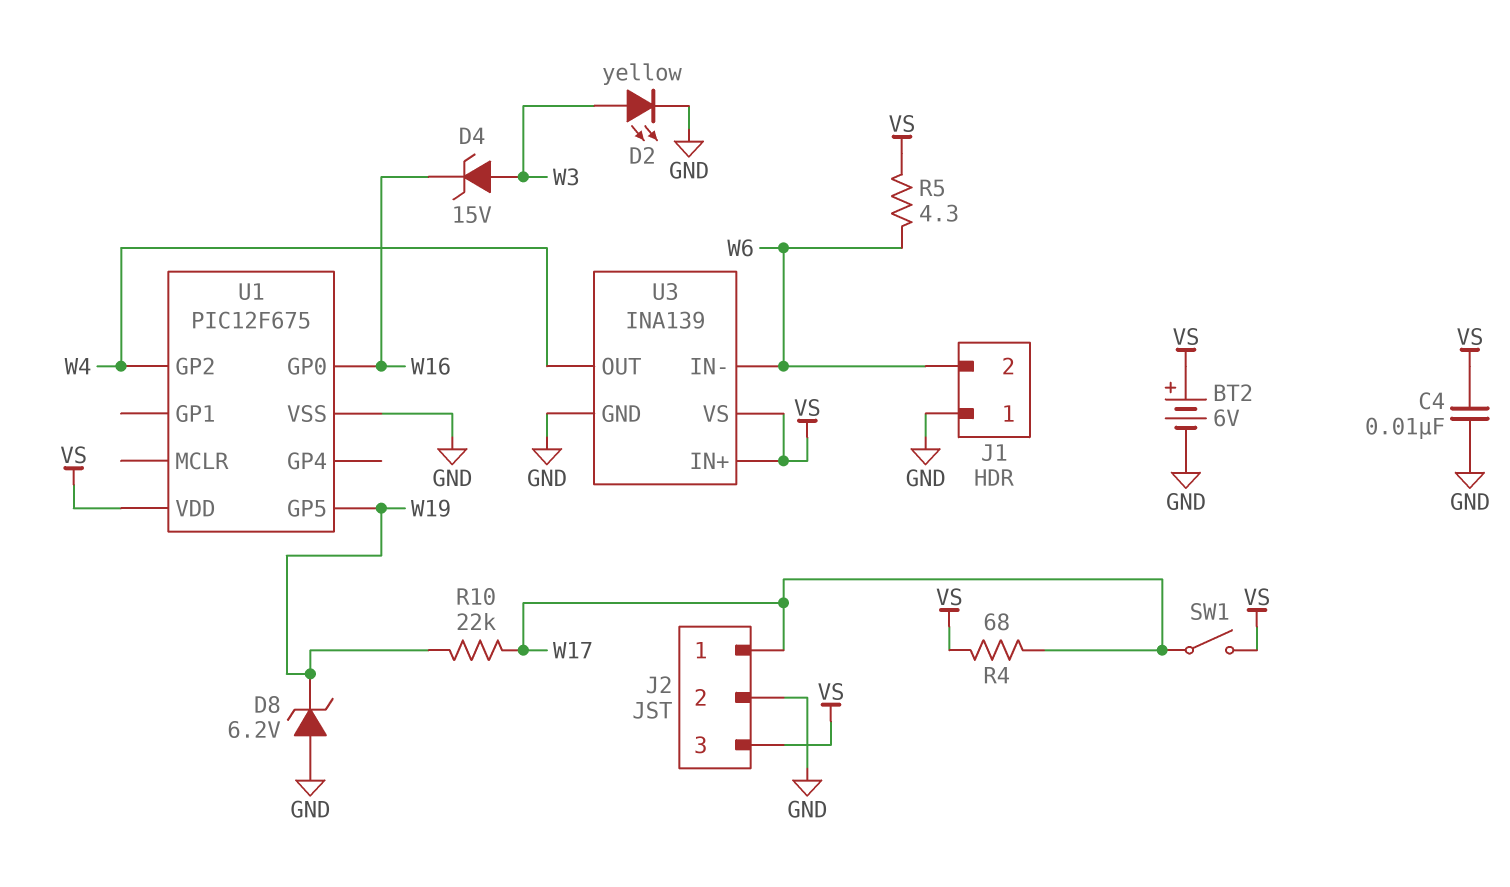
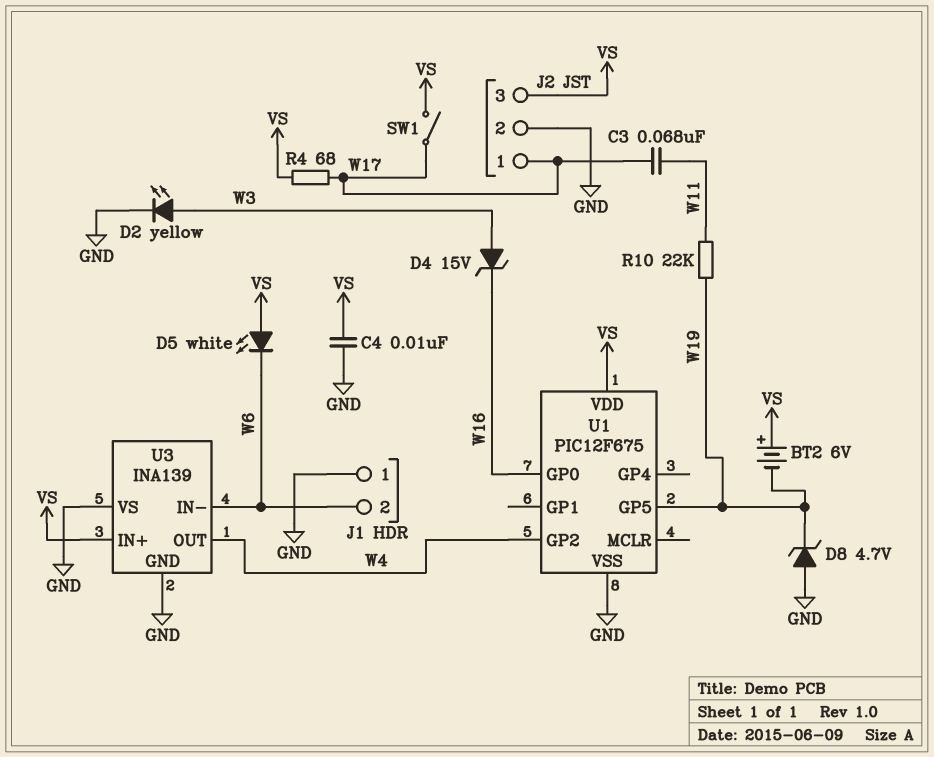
BT2: 6V (plus VS, minus GND) -> 6V (plus VS, minus W19)
C3: none -> 68nF (W11, W17)
D5: none -> LED white (A VS, K W6)
D8: zener 6.2V (A GND, K W19) -> zener 4.7V (A GND, K W19)
R5: 4.3 (VS, W6) -> none
R10: 22k (W17, W19) -> 22k (W11, W19)
U3 pin VS: VS -> GND

